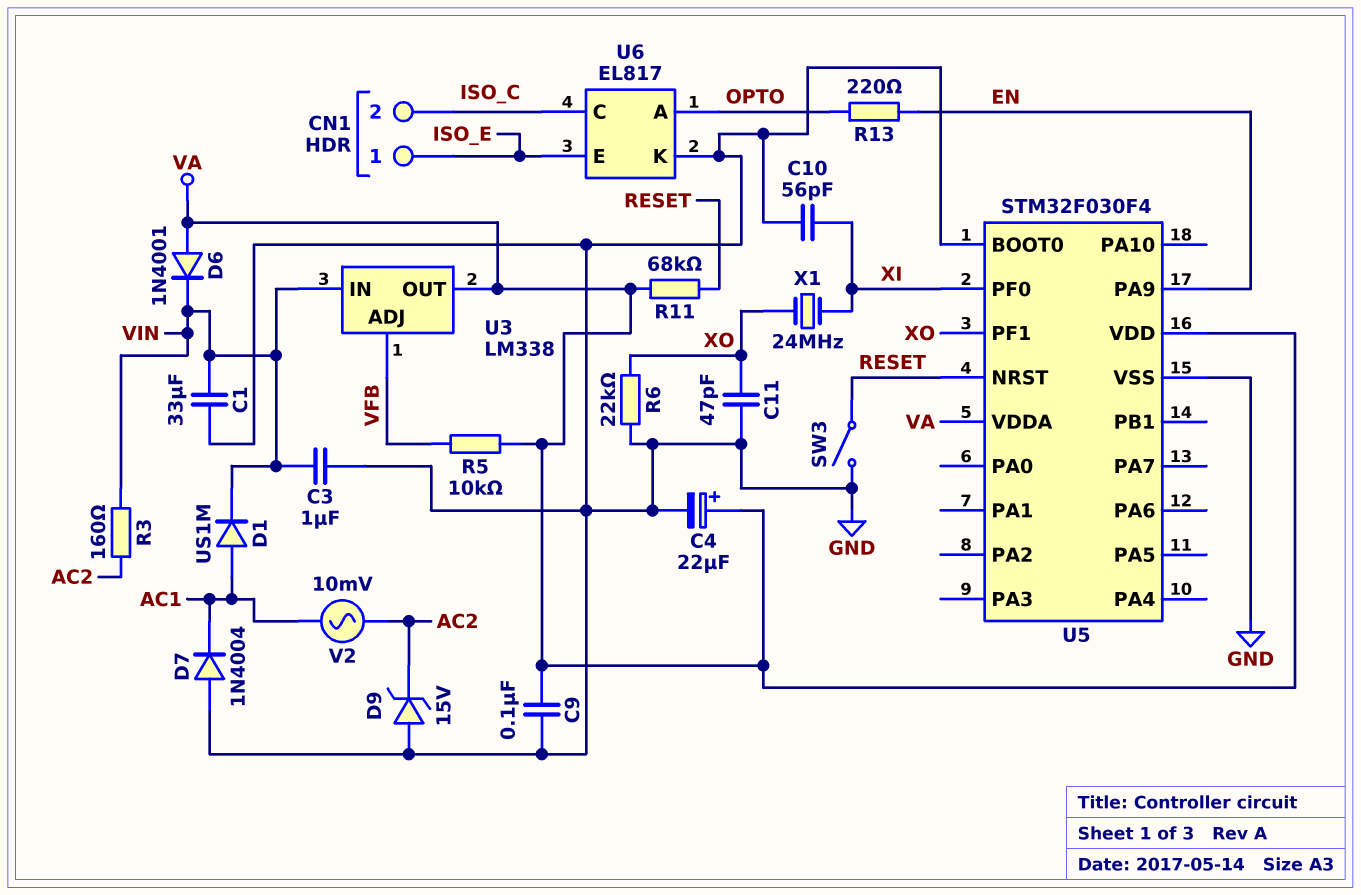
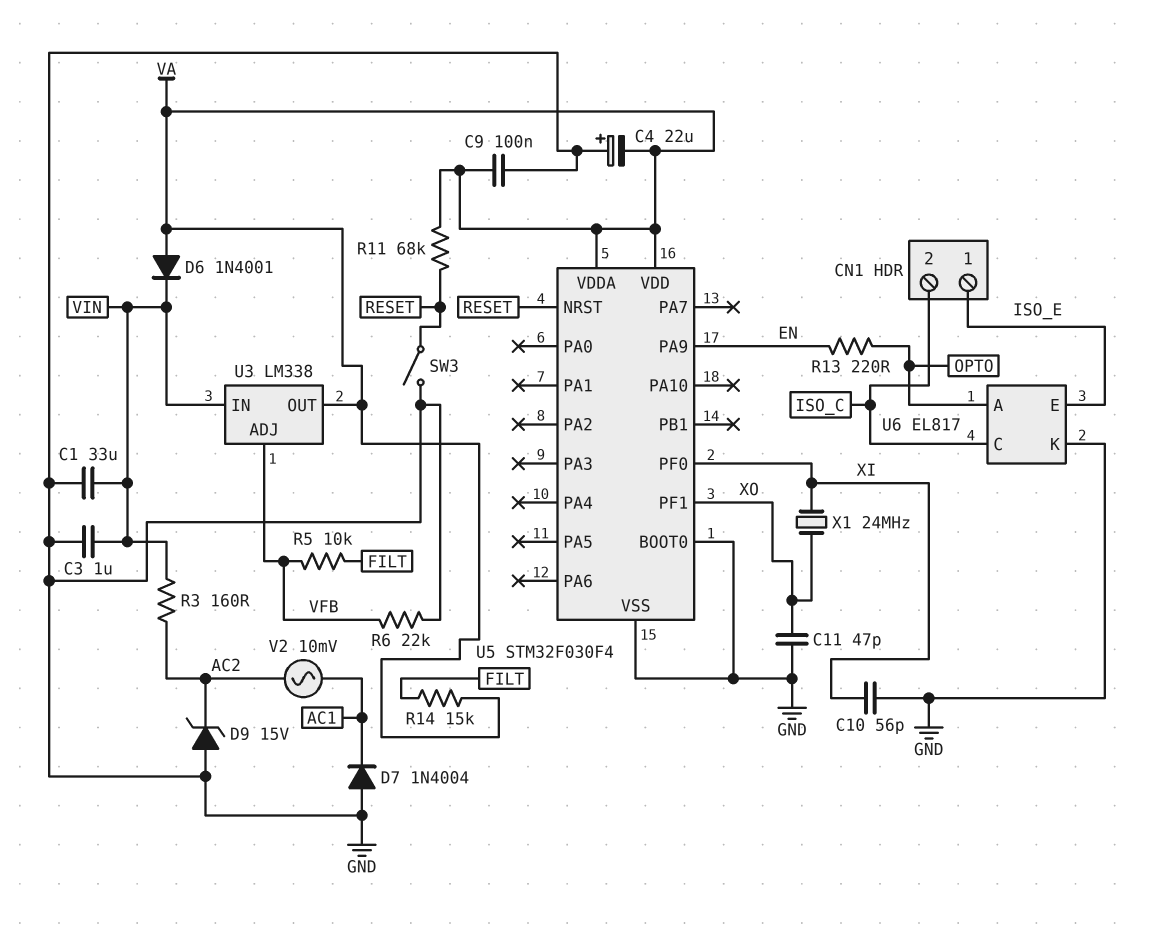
C4: 22uF (plus VA, minus GND) -> 22uF (plus GND, minus VA)
D1: diode US1M (A AC1, K VIN) -> none
R5: 10k (VA, VFB) -> 10k (FILT, VFB)
R6: 22k (GND, XO) -> 22k (GND, VFB)
R14: none -> 15k (FILT, VA)

